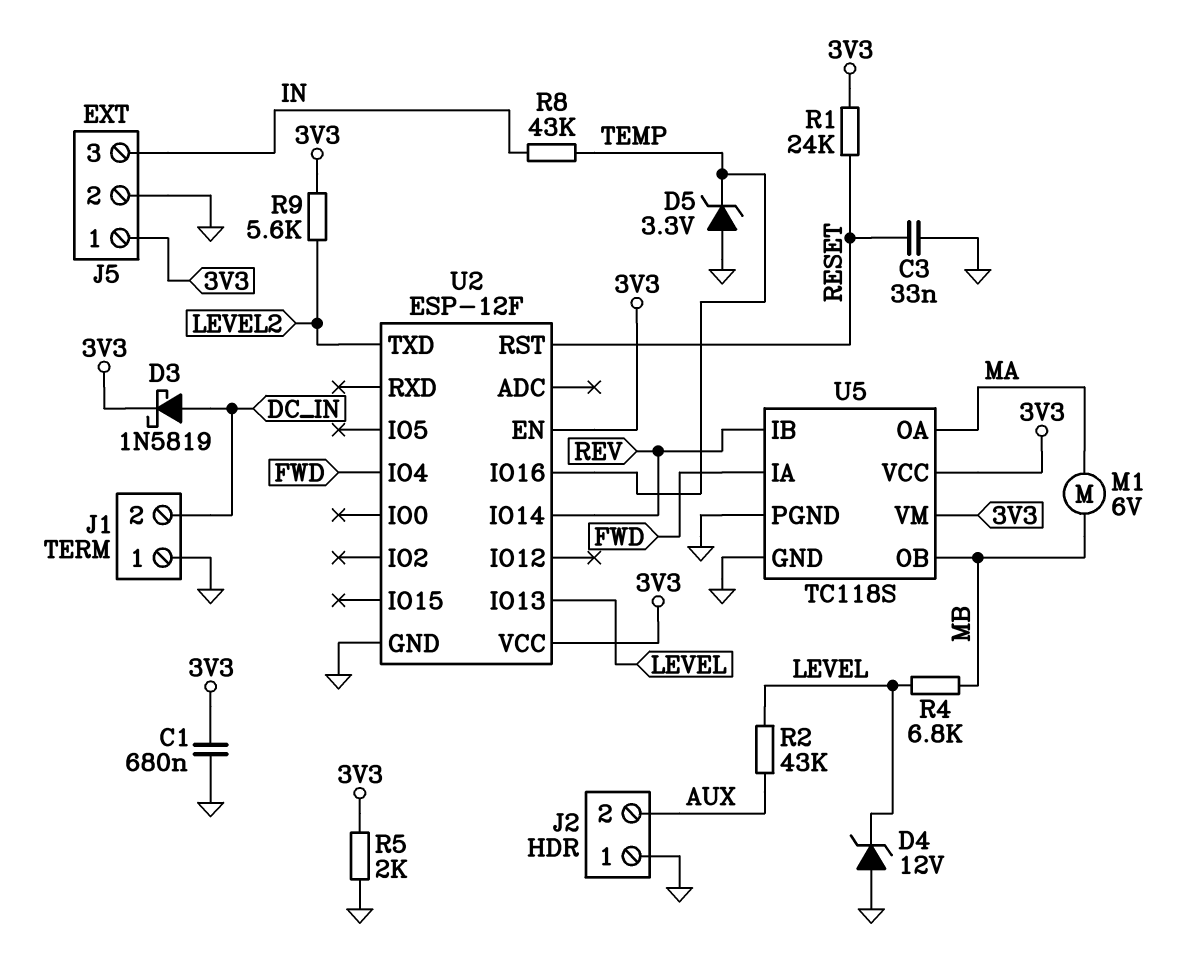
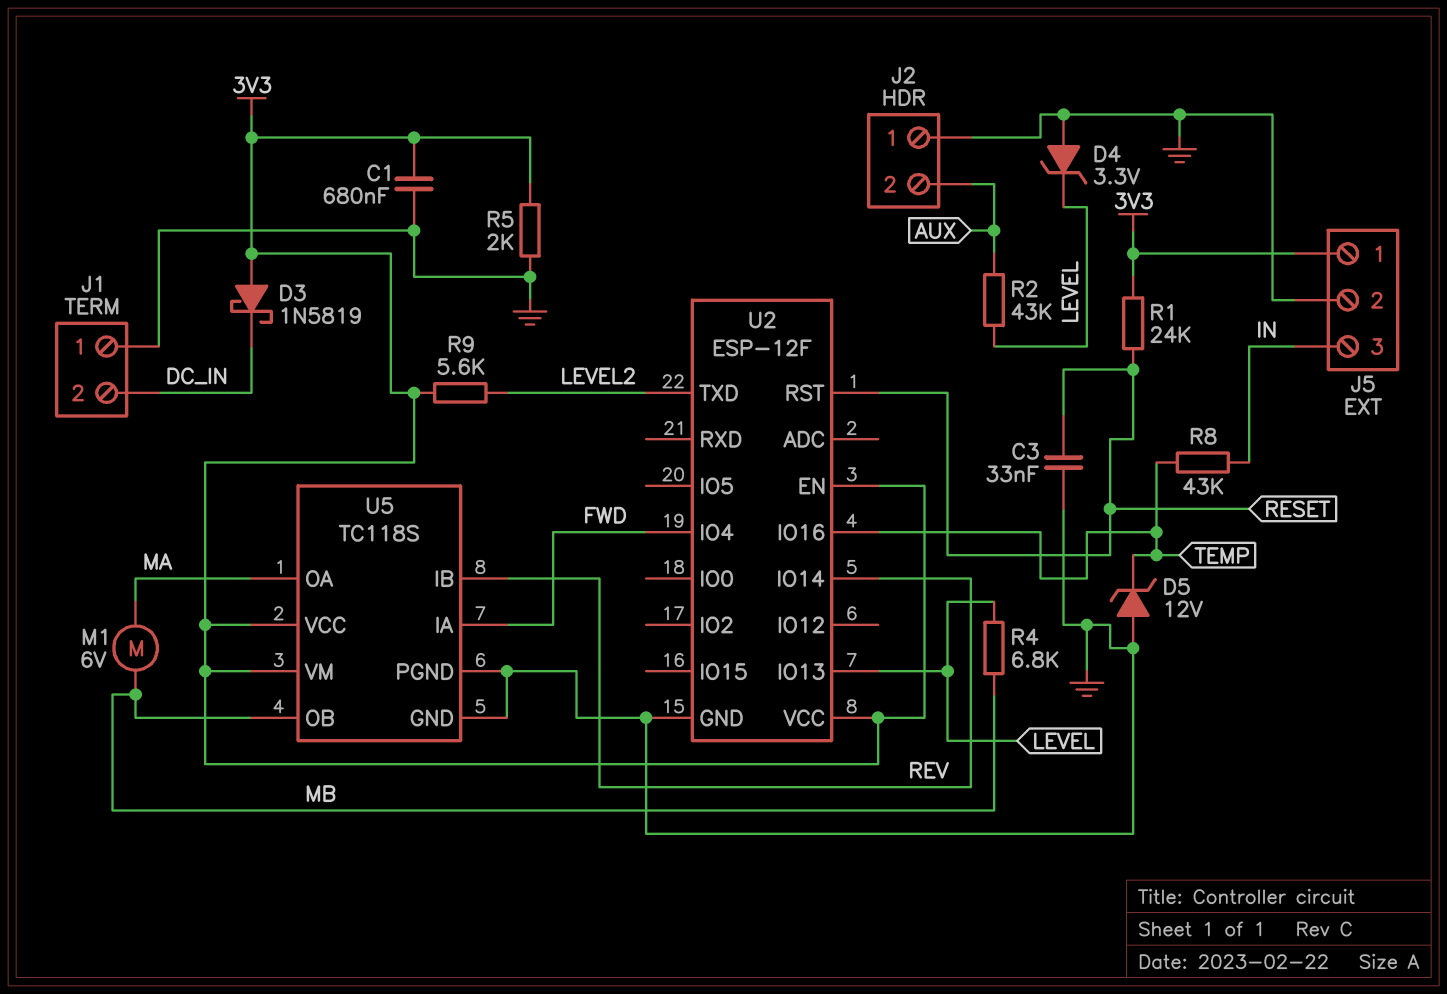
D3: schottky 1N5819 (A DC_IN, K 3V3) -> schottky 1N5819 (A 3V3, K DC_IN)
D4: zener 12V (A GND, K LEVEL) -> zener 3.3V (A GND, K LEVEL)
D5: zener 3.3V (A GND, K TEMP) -> zener 12V (A GND, K TEMP)

